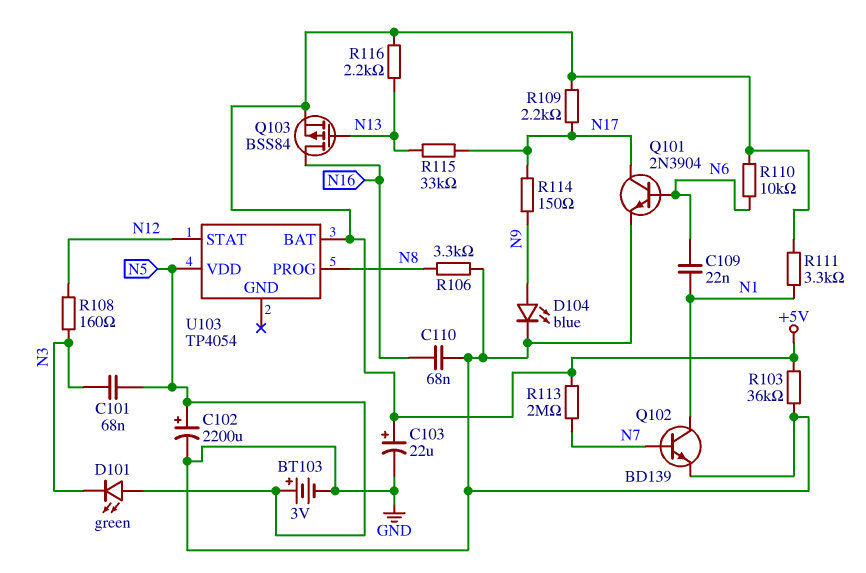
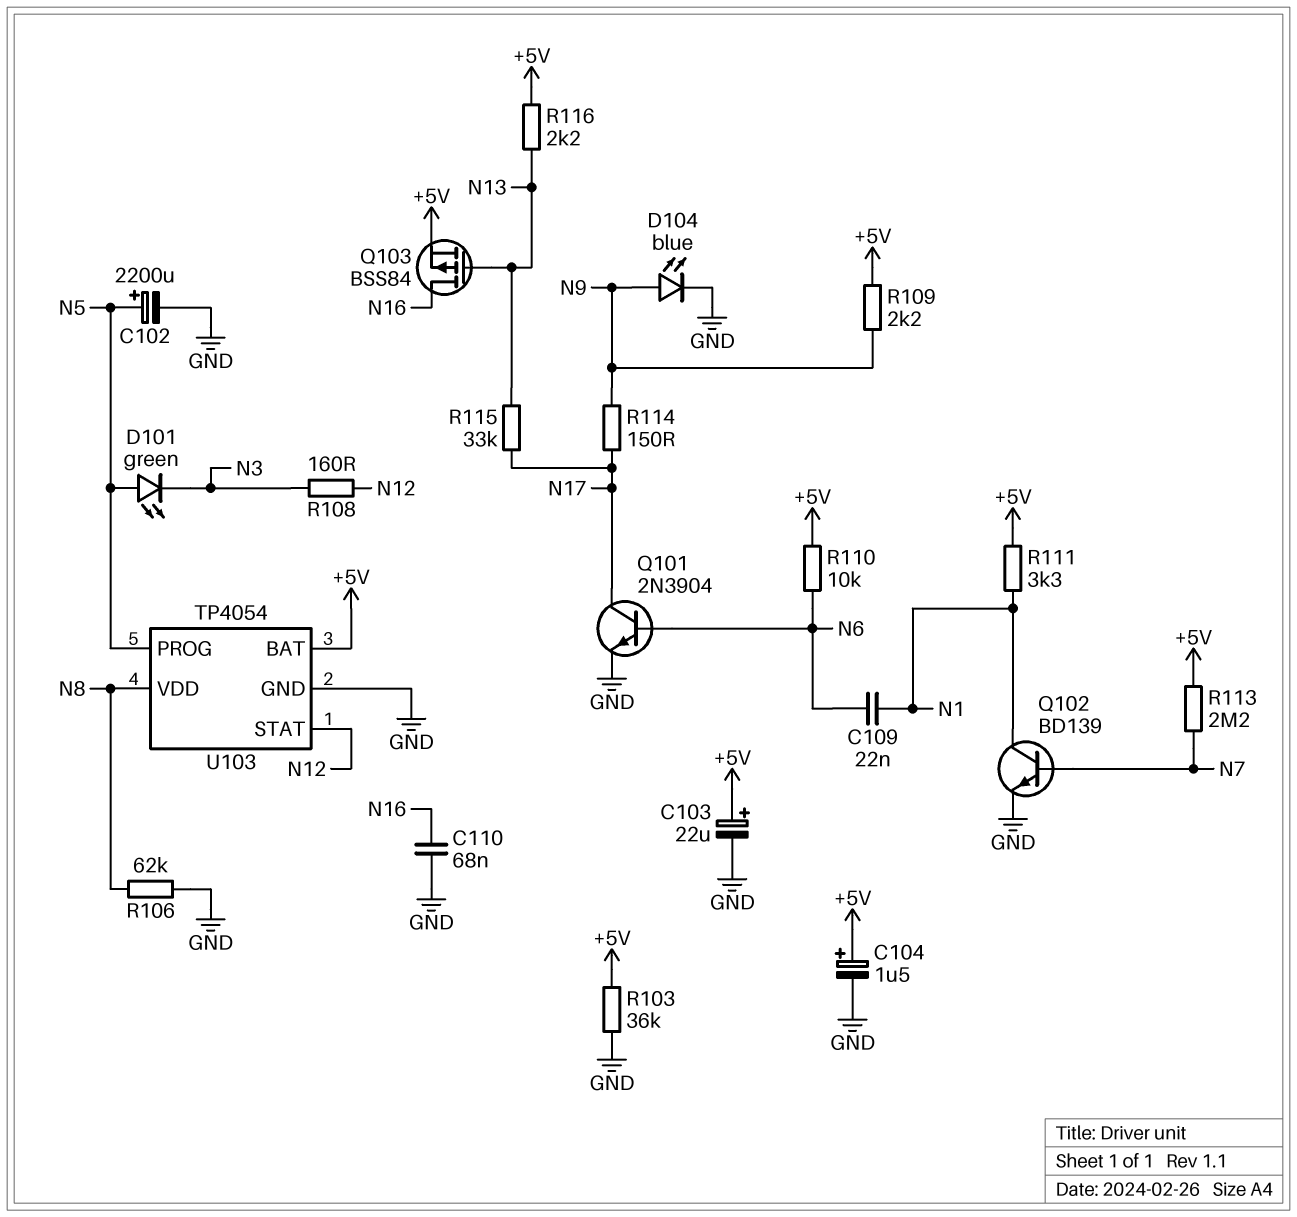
BT103: 3V (plus N5, minus GND) -> none
C101: 68nF (N3, N5) -> none
C104: none -> 1.5uF (plus +5V, minus GND)
R106: 3.3k (GND, N8) -> 62k (GND, N8)
R109: 2.2k (+5V, N17) -> 2.2k (+5V, N9)
R113: 2M (+5V, N7) -> 2.2M (+5V, N7)
U103 pin GND: none -> GND
U103 pin PROG: N8 -> N5
U103 pin VDD: N5 -> N8

